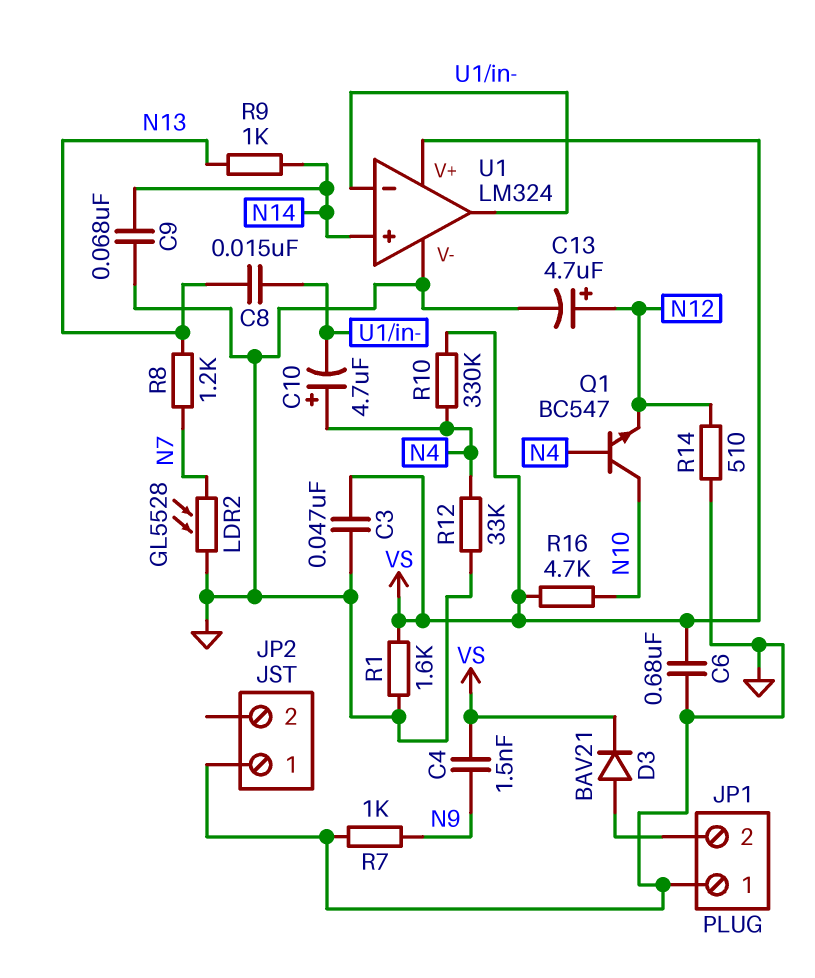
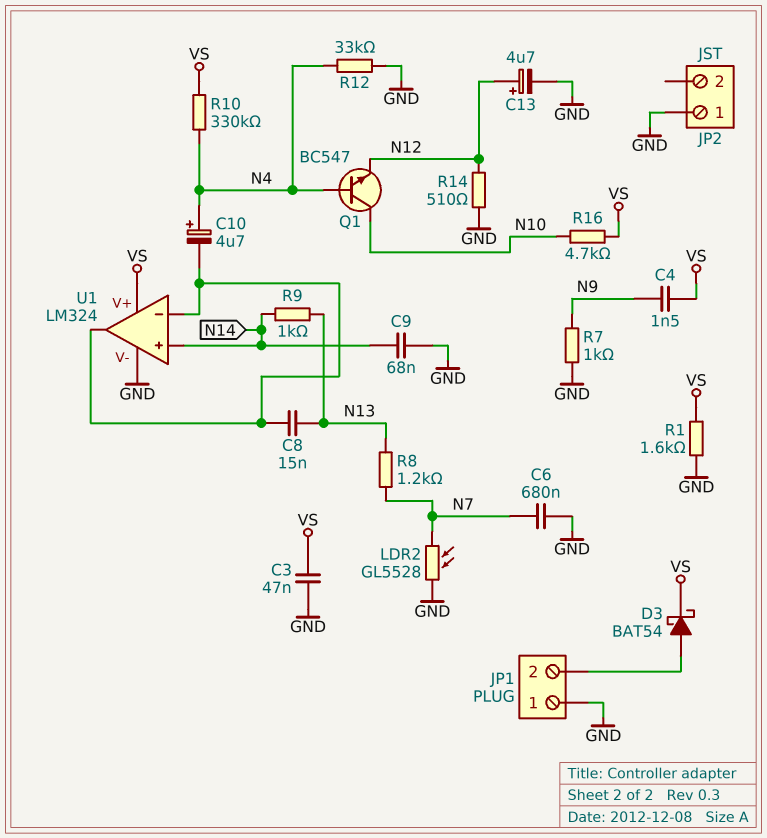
C6: 680nF (GND, VS) -> 680nF (GND, N7)
D3: diode BAV21 (A JP1/2, K VS) -> schottky BAT54 (A JP1/2, K VS)

